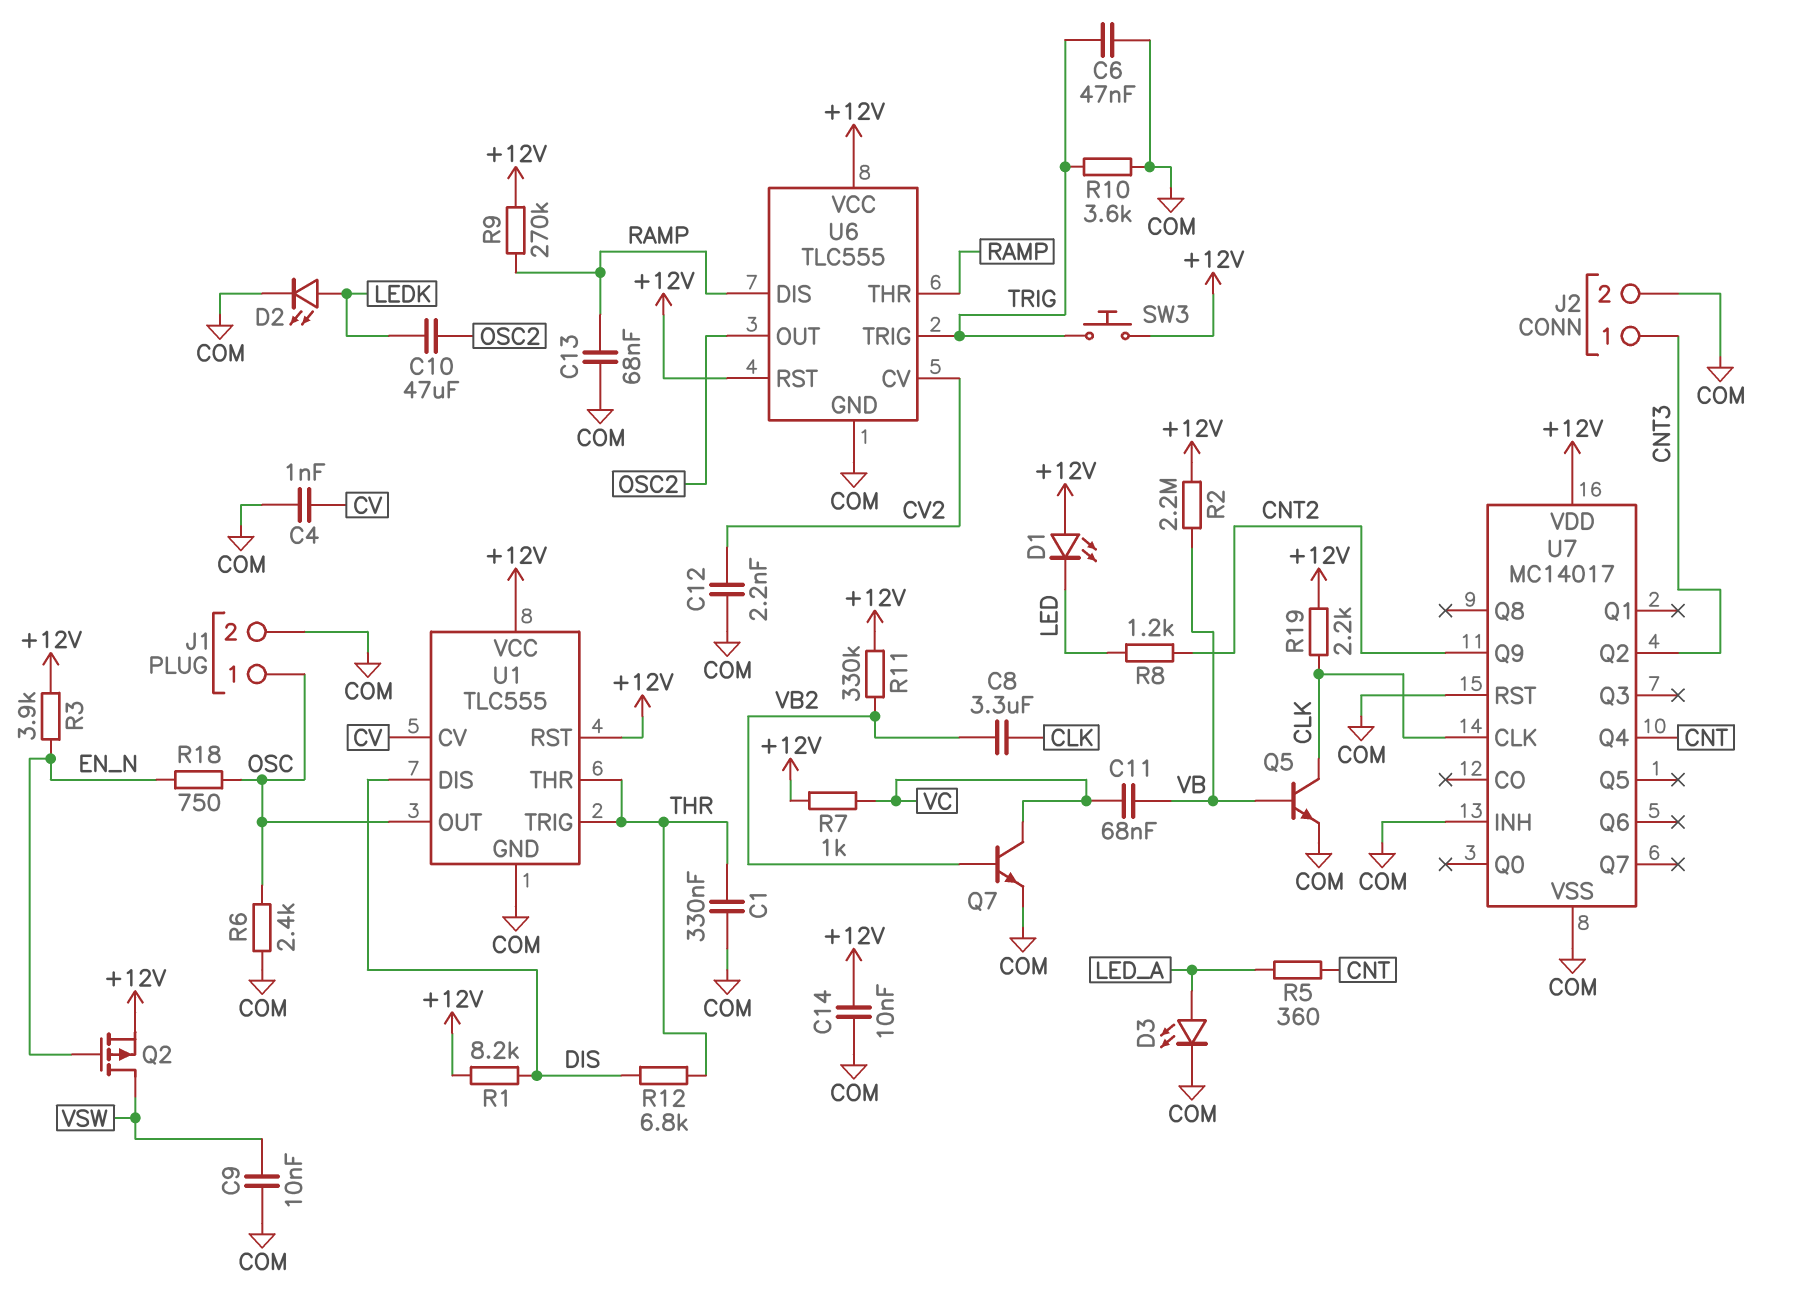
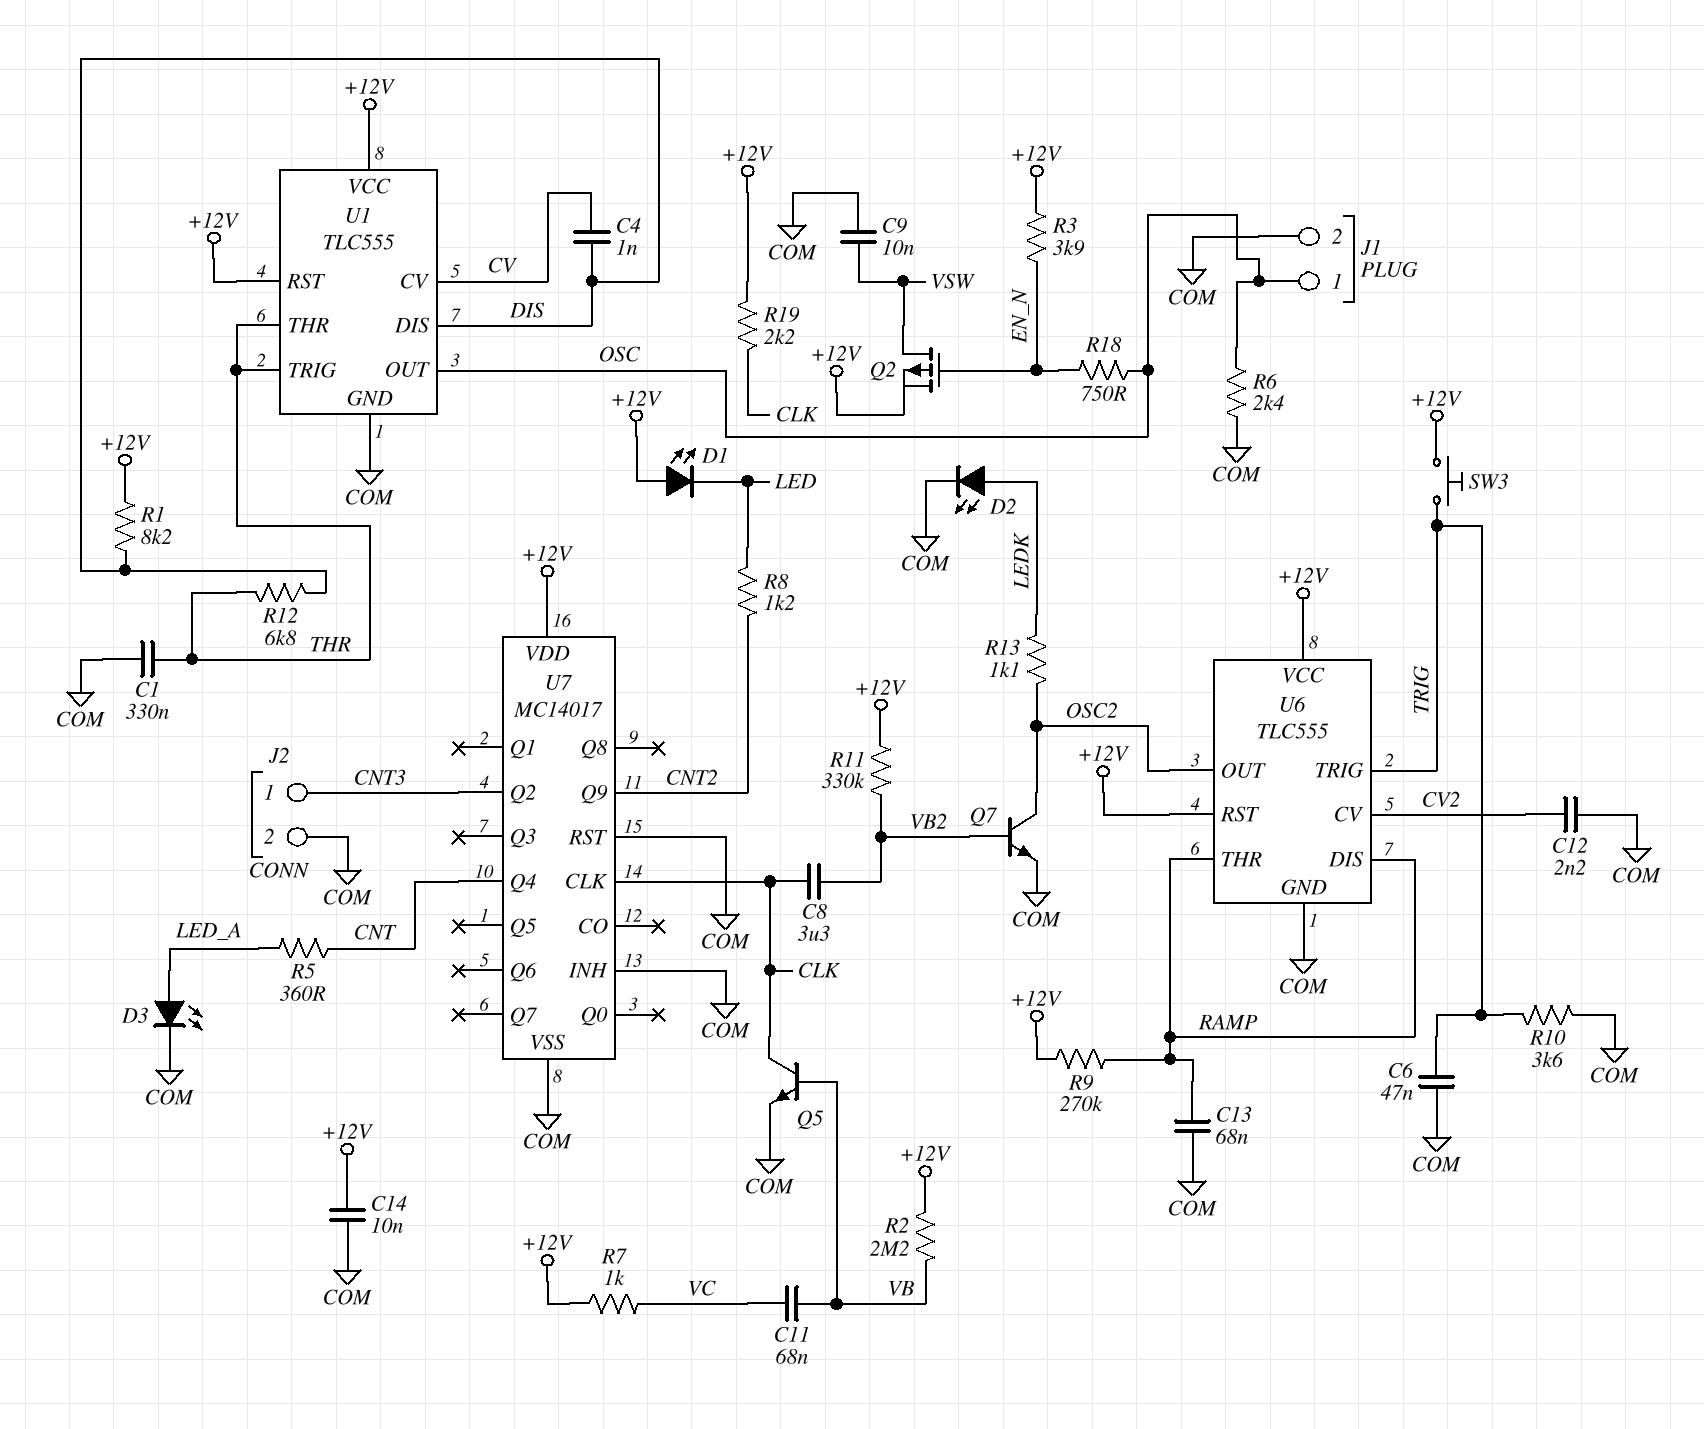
C4: 1nF (COM, CV) -> 1nF (CV, DIS)
C10: 47uF (LEDK, OSC2) -> none
Q7: NPN (B VB2, C VC, E COM) -> NPN (B VB2, C OSC2, E COM)
R13: none -> 1.1k (LEDK, OSC2)

